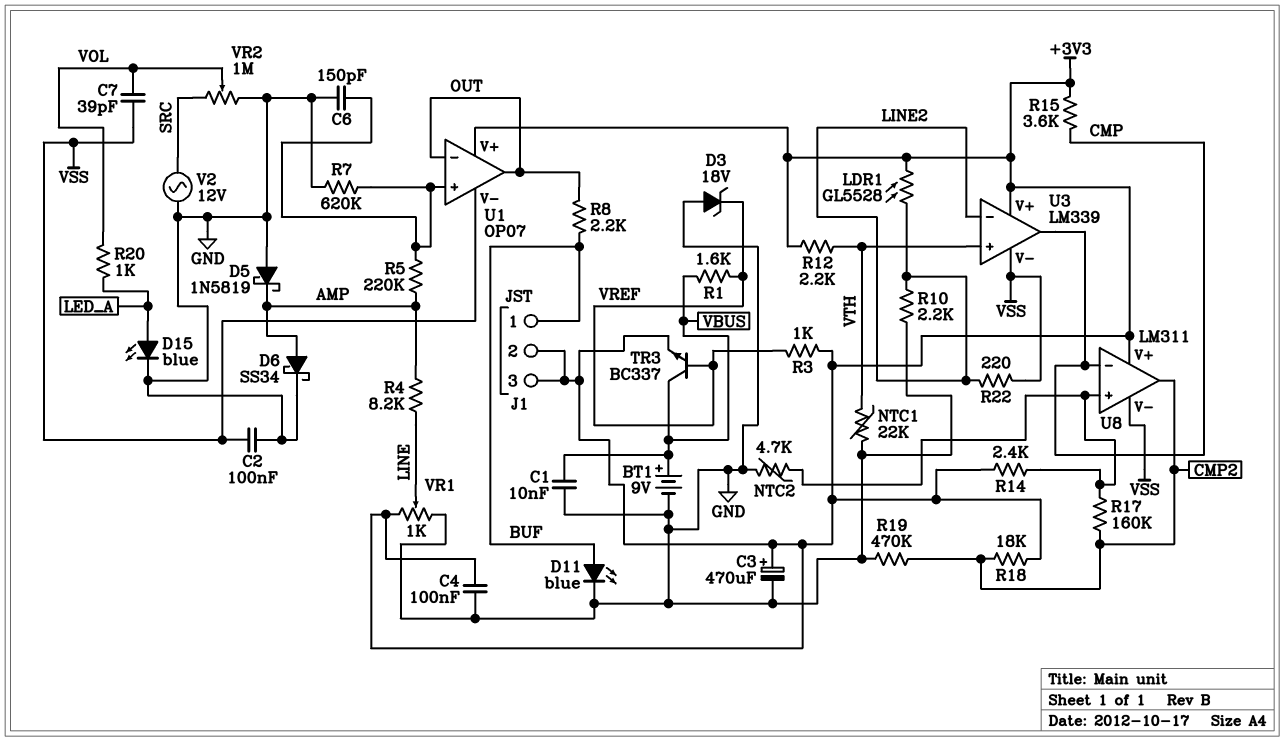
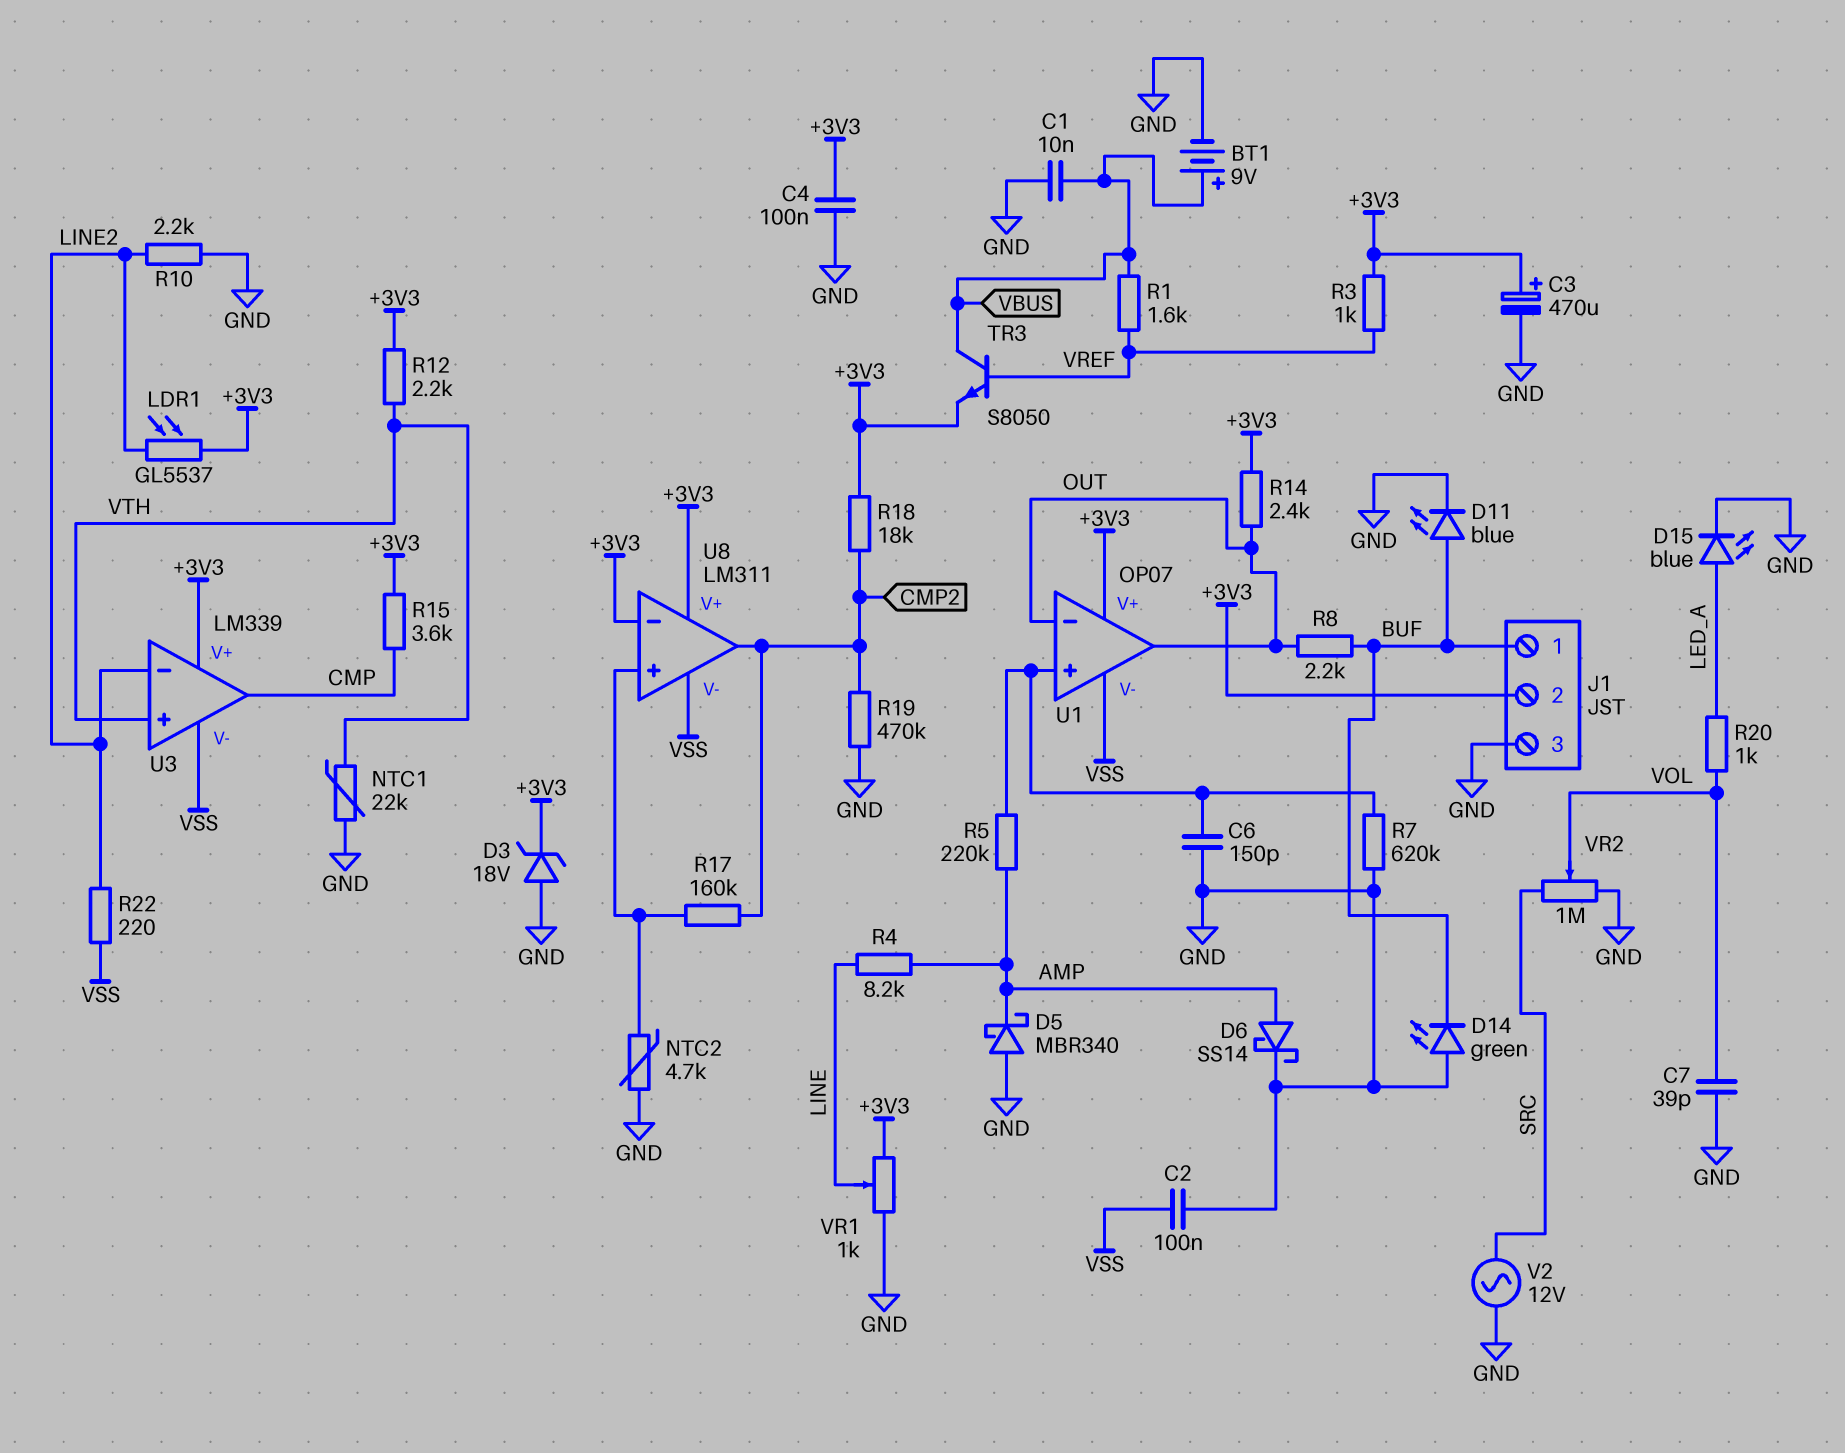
C7: 39pF (VOL, VSS) -> 39pF (GND, VOL)
D3: zener 18V (A GND, K VREF) -> zener 18V (A GND, K +3V3)
D5: schottky 1N5819 (A GND, K AMP) -> schottky MBR340 (A GND, K AMP)
D6: schottky SS34 (A AMP, K GND) -> schottky SS14 (A AMP, K GND)
D14: none -> LED green (A GND, K BUF)
J1 pin 3: +3V3 -> GND
LDR1: GL5528 (+3V3, LINE2) -> GL5537 (+3V3, LINE2)
R14: 2.4k (+3V3, U8/in+) -> 2.4k (+3V3, OUT)
TR3: NPN BC337 (B VREF, C VBUS, E +3V3) -> NPN S8050 (B VREF, C VBUS, E +3V3)
U8 pin in-: CMP -> +3V3

